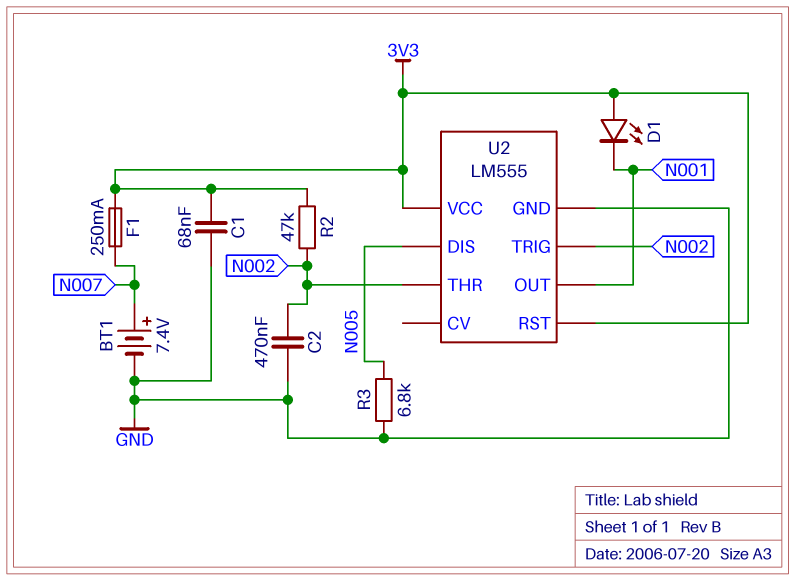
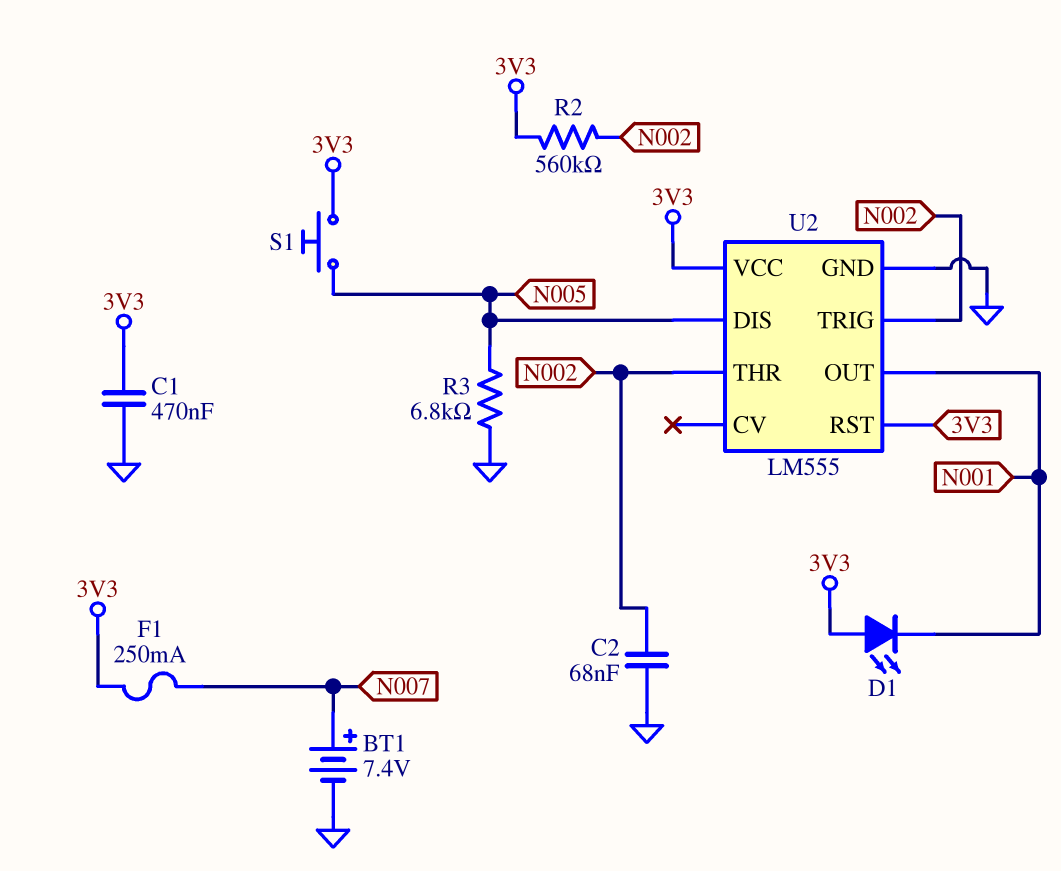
C1: 68nF (3V3, GND) -> 470nF (3V3, GND)
C2: 470nF (GND, N002) -> 68nF (GND, N002)
R2: 47k (3V3, N002) -> 560k (3V3, N002)
S1: none -> button (3V3, N005)

